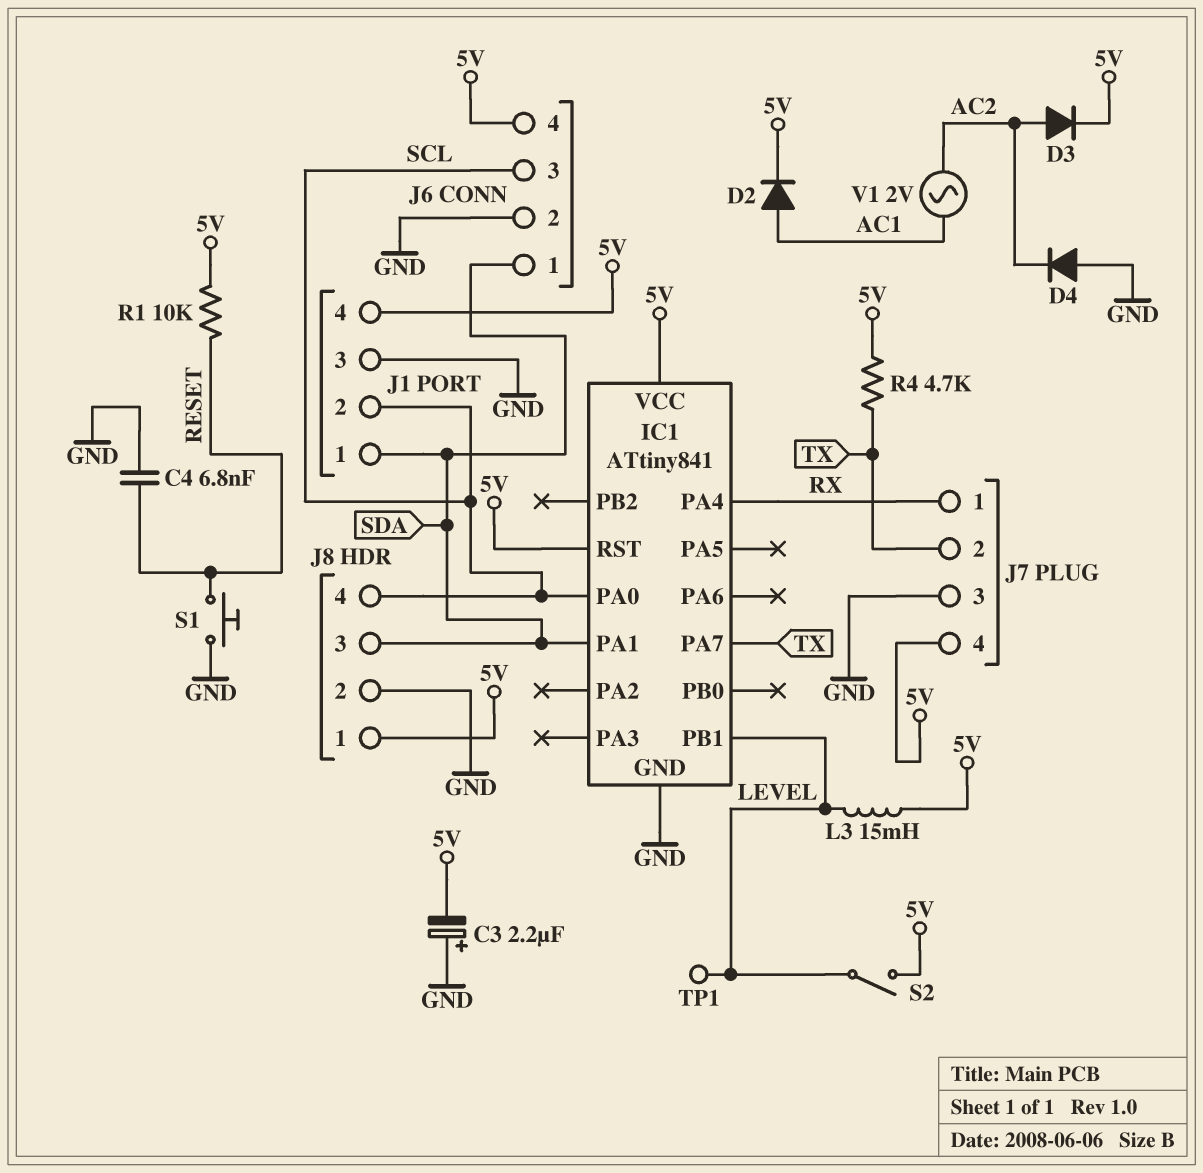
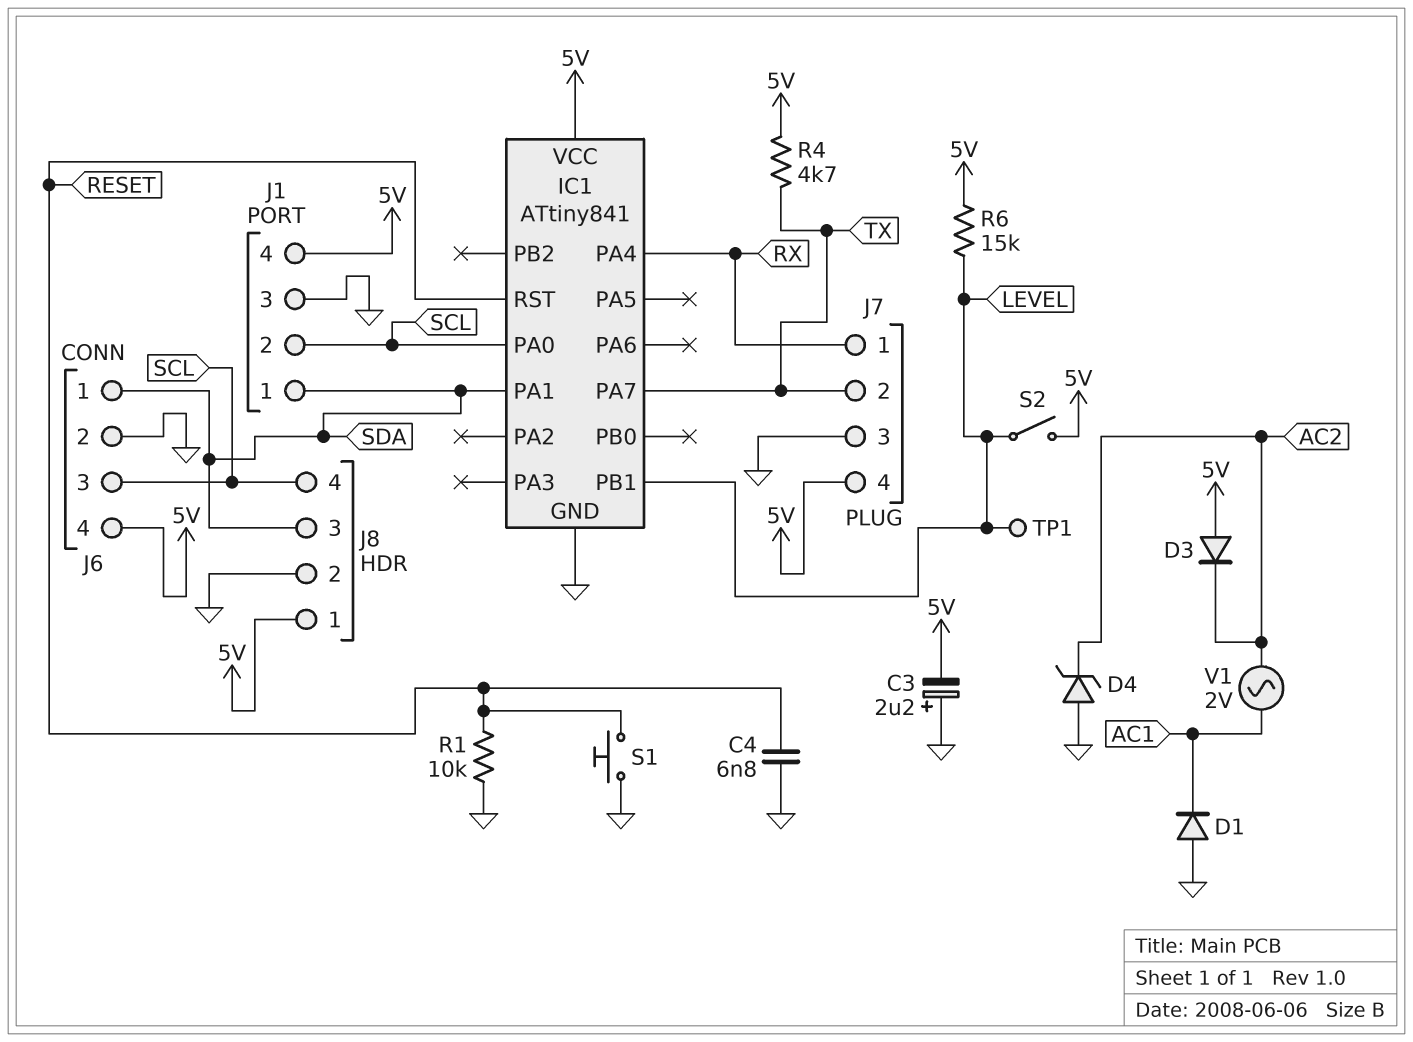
D1: none -> diode (A GND, K AC1)
D2: diode (A AC1, K 5V) -> none
D3: diode (A AC2, K 5V) -> diode (A 5V, K AC2)
D4: diode (A GND, K AC2) -> zener (A GND, K AC2)
IC1 pin RST: 5V -> RESET
L3: 15mH (5V, LEVEL) -> none
R1: 10k (5V, RESET) -> 10k (GND, RESET)
R6: none -> 15k (5V, LEVEL)

